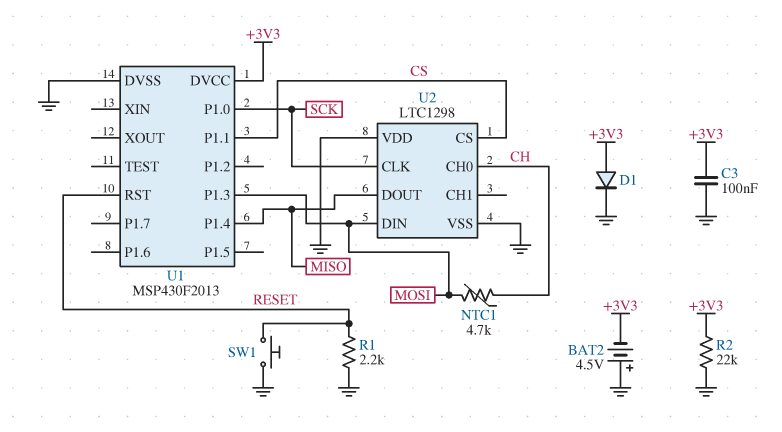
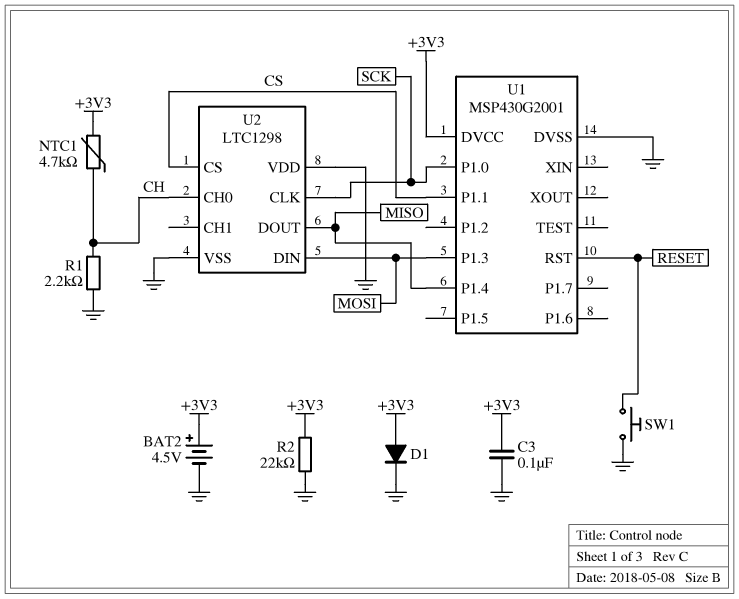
BAT2: 4.5V (plus GND, minus +3V3) -> 4.5V (plus +3V3, minus GND)
NTC1: 4.7k (CH, MOSI) -> 4.7k (+3V3, CH)
R1: 2.2k (GND, RESET) -> 2.2k (CH, GND)
U1: MSP430F2013 -> MSP430G2001

